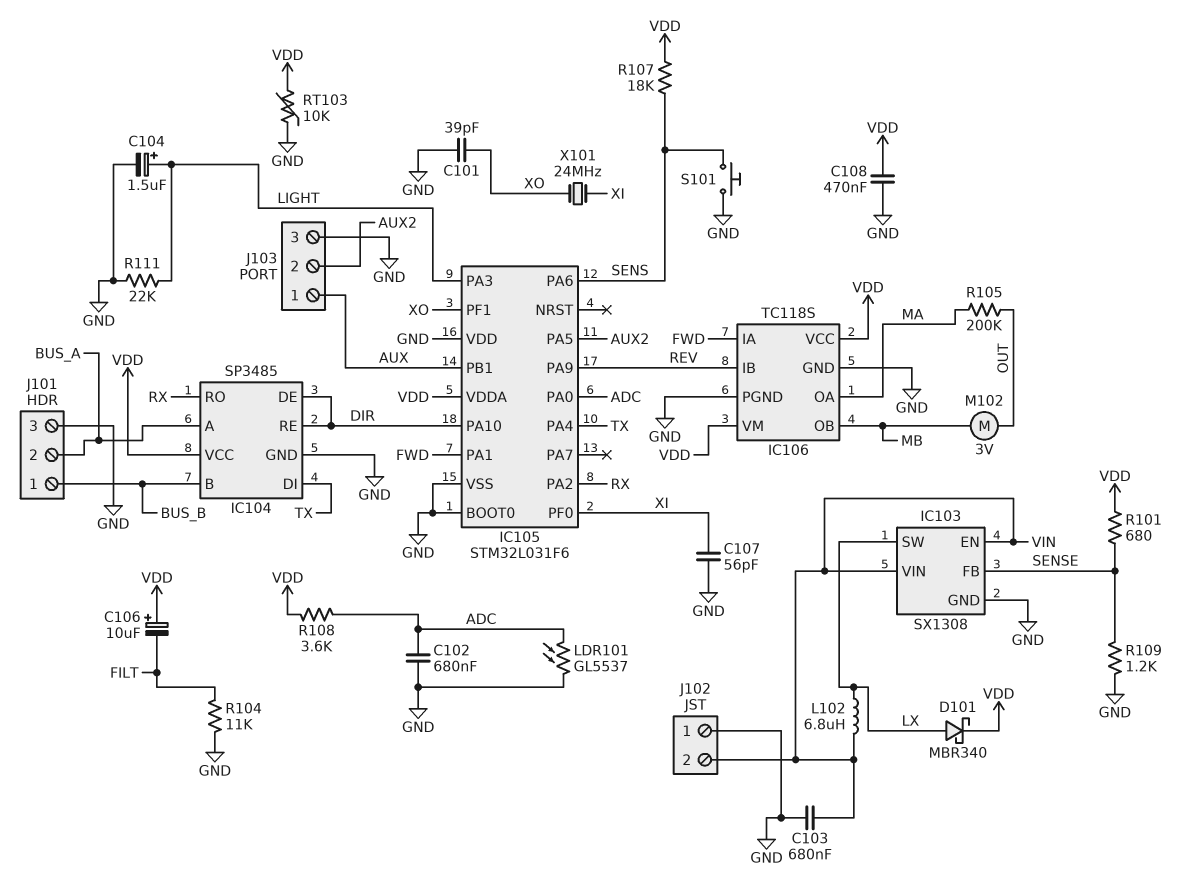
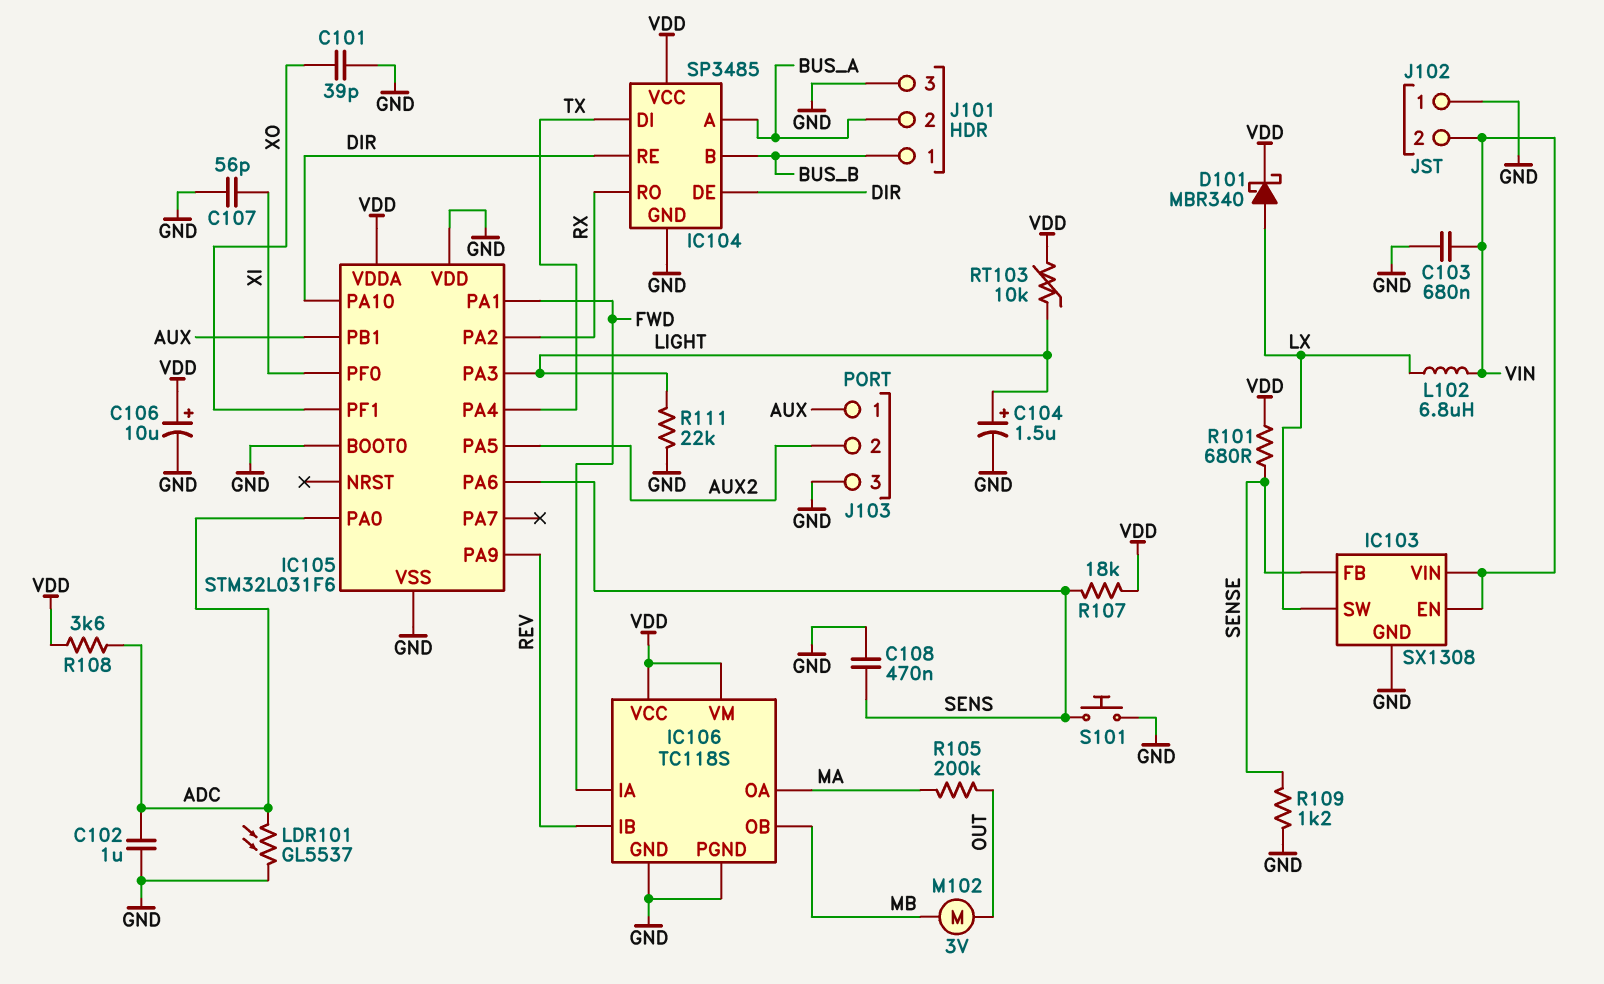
C102: 680nF (ADC, GND) -> 1uF (ADC, GND)
C106: 10uF (plus VDD, minus FILT) -> 10uF (plus VDD, minus GND)
C108: 470nF (GND, VDD) -> 470nF (GND, SENS)
R104: 11k (FILT, GND) -> none
RT103: 10k (GND, VDD) -> 10k (LIGHT, VDD)
X101: 24MHz (XI, XO) -> none

